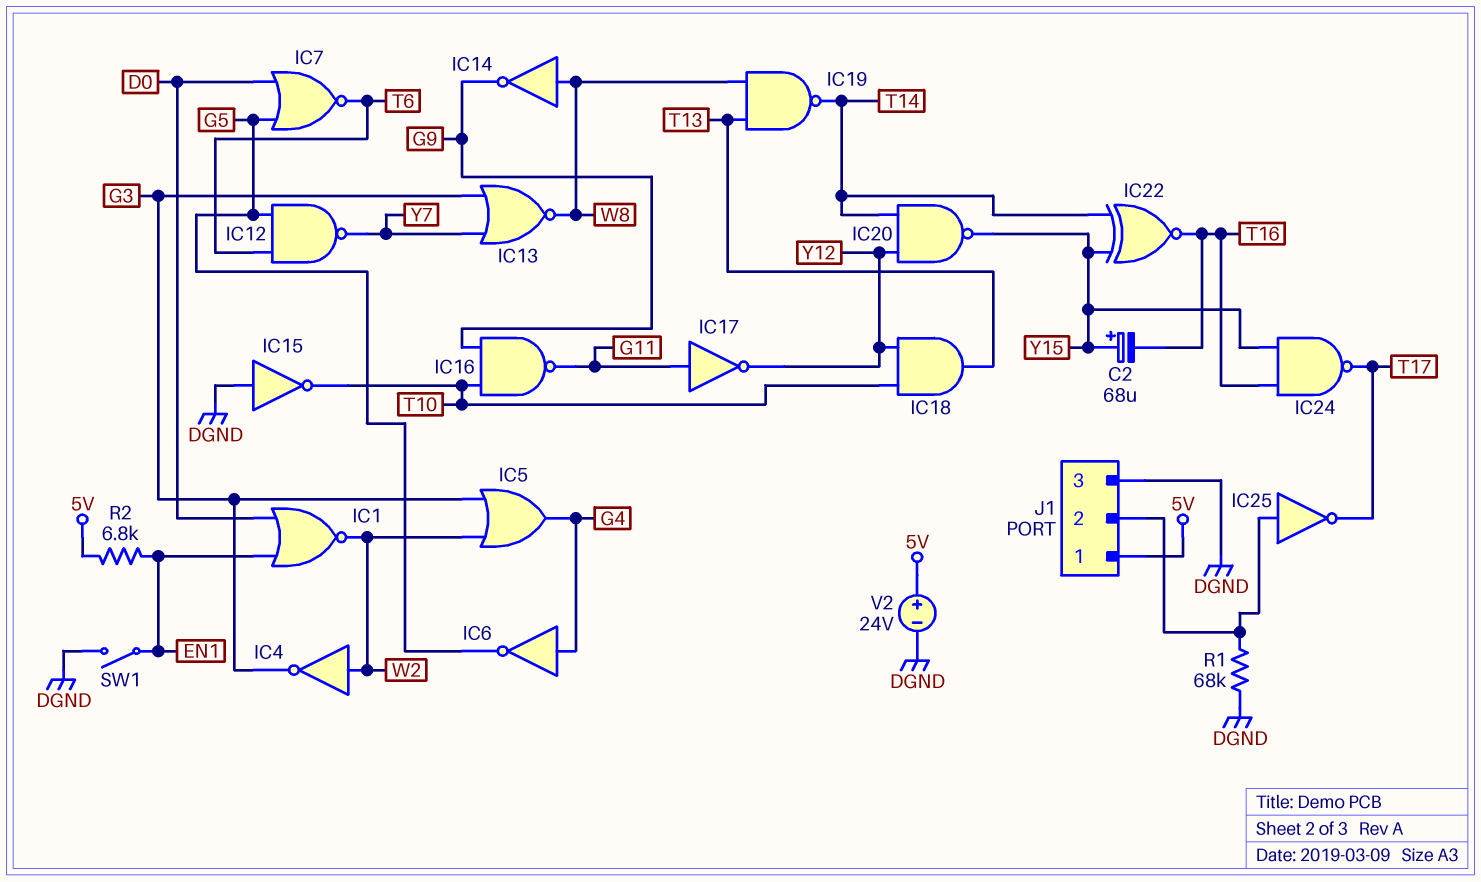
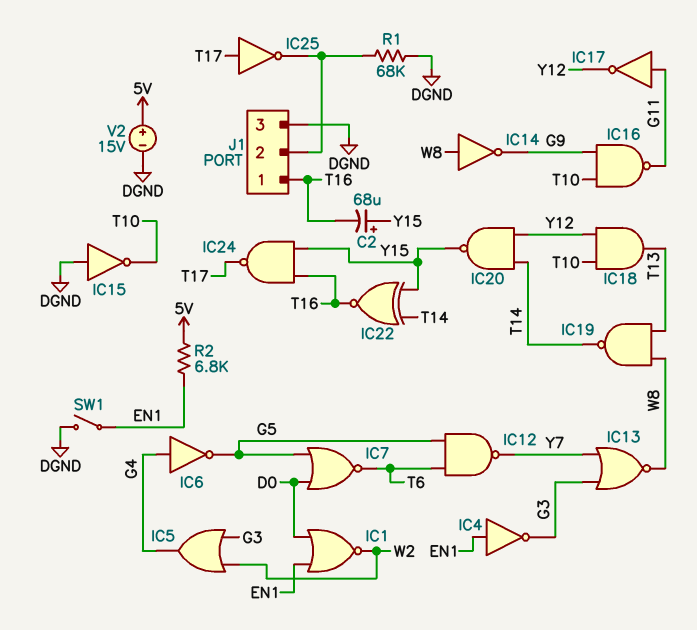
IC4: NOT (in W2, out G3) -> NOT (in EN1, out G3)
IC25: NOT (in J1/2, out T17) -> NOT (in T17, out J1/2)
J1 pin 1: 5V -> T16
V2: 24V (plus 5V, minus DGND) -> 15V (plus 5V, minus DGND)

